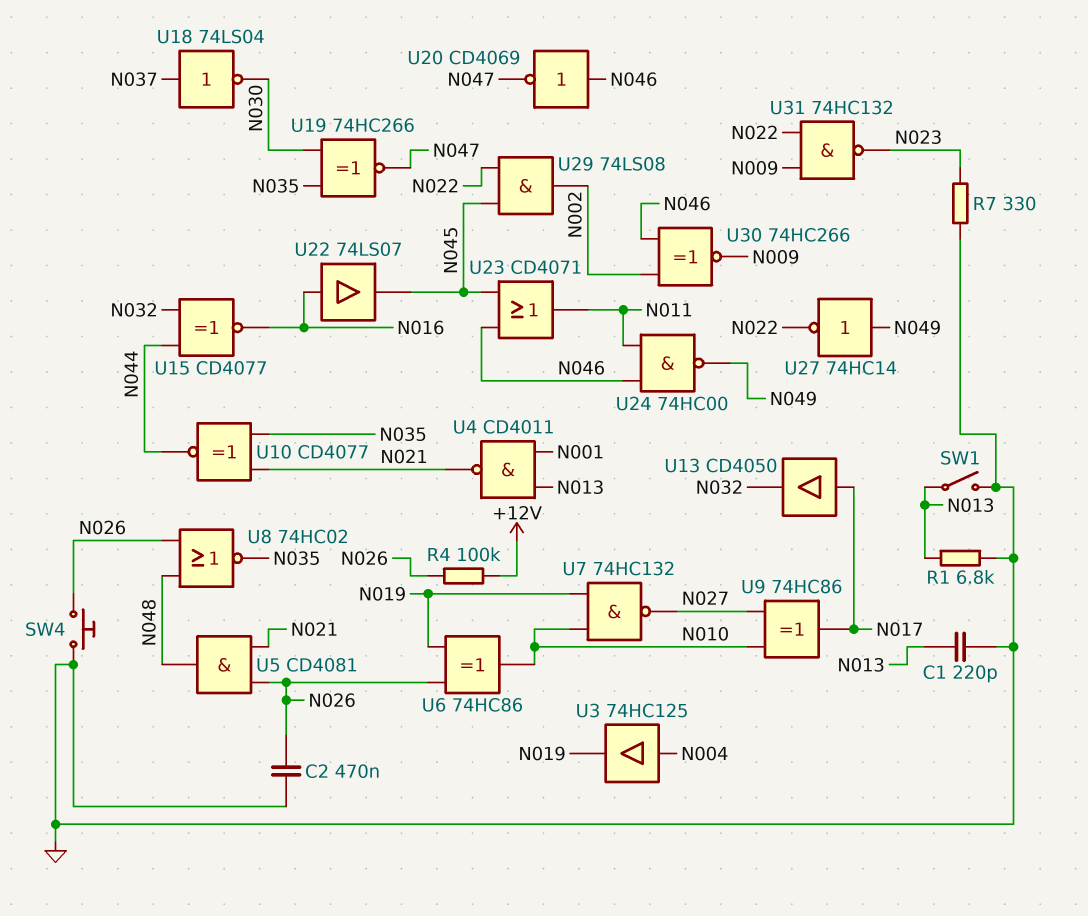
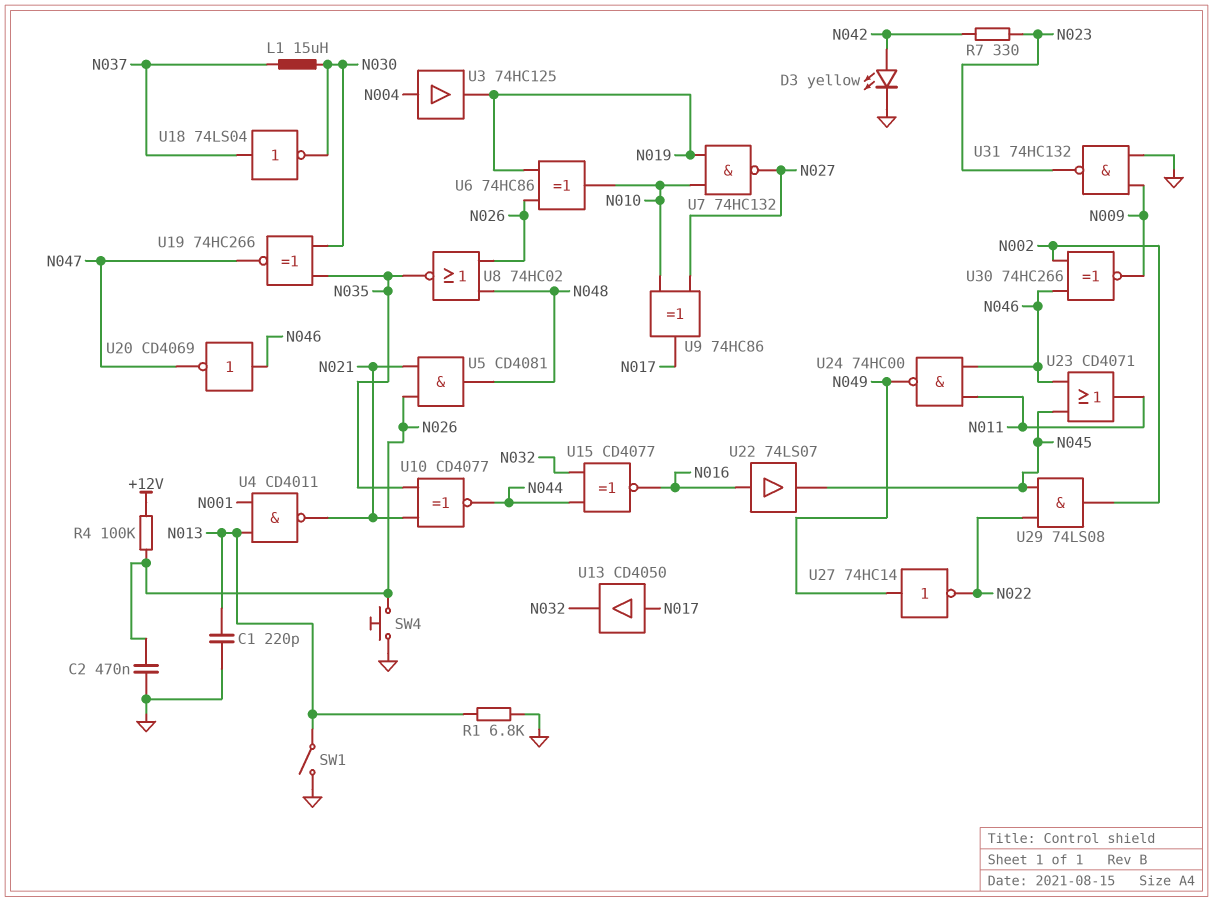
D3: none -> LED yellow (A N042, K GND)
L1: none -> 15uH (N030, N037)
R7: 330 (GND, N023) -> 330 (N023, N042)
U31: NAND 74HC132 (in N009, in N022, out N023) -> NAND 74HC132 (in GND, in N009, out N023)

